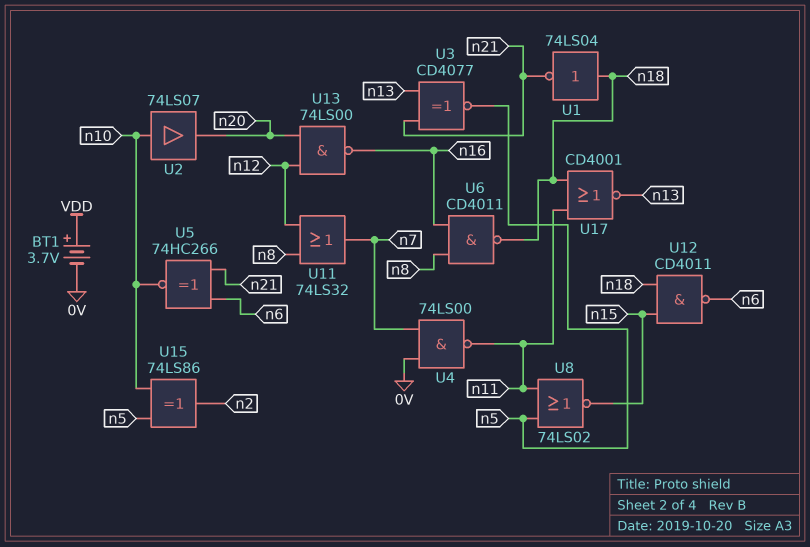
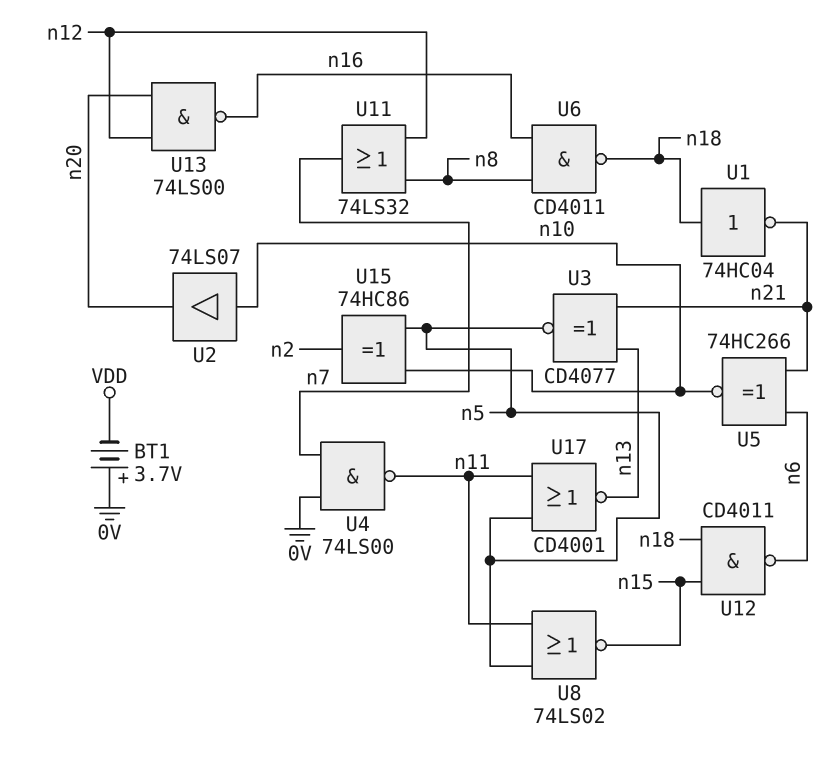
BT1: 3.7V (plus VDD, minus 0V) -> 3.7V (plus 0V, minus VDD)
U1: NOT 74LS04 (in n18, out n21) -> NOT 74HC04 (in n18, out n21)
U15: XOR 74LS86 (in n5, in n10, out n2) -> XOR 74HC86 (in n5, in n10, out n2)
U17: NOR CD4001 (in n11, in n18, out n13) -> NOR CD4001 (in n5, in n11, out n13)

